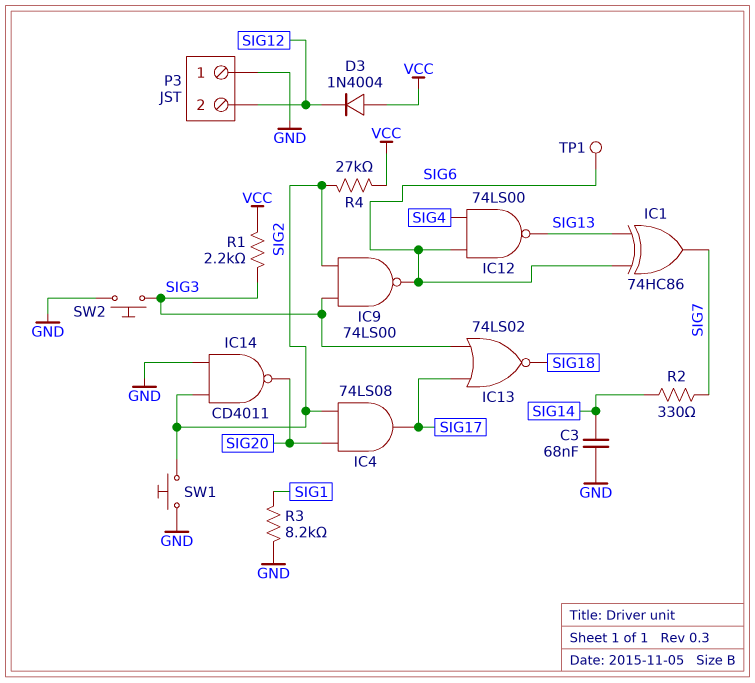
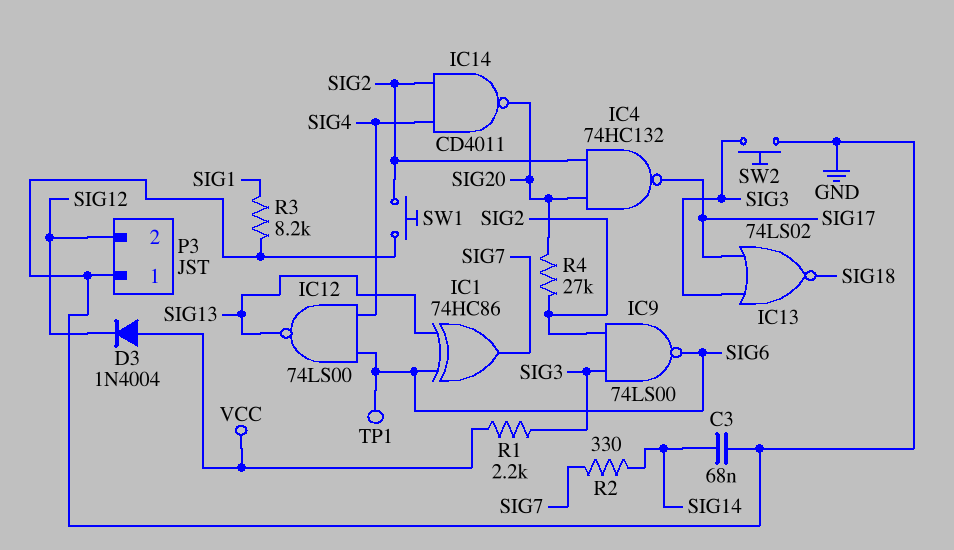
IC4: AND 74LS08 (in SIG2, in SIG20, out SIG17) -> NAND 74HC132 (in SIG2, in SIG20, out SIG17)
IC14: NAND CD4011 (in GND, in SIG2, out SIG20) -> NAND CD4011 (in SIG2, in SIG4, out SIG20)
R4: 27k (SIG2, VCC) -> 27k (SIG2, SIG20)

